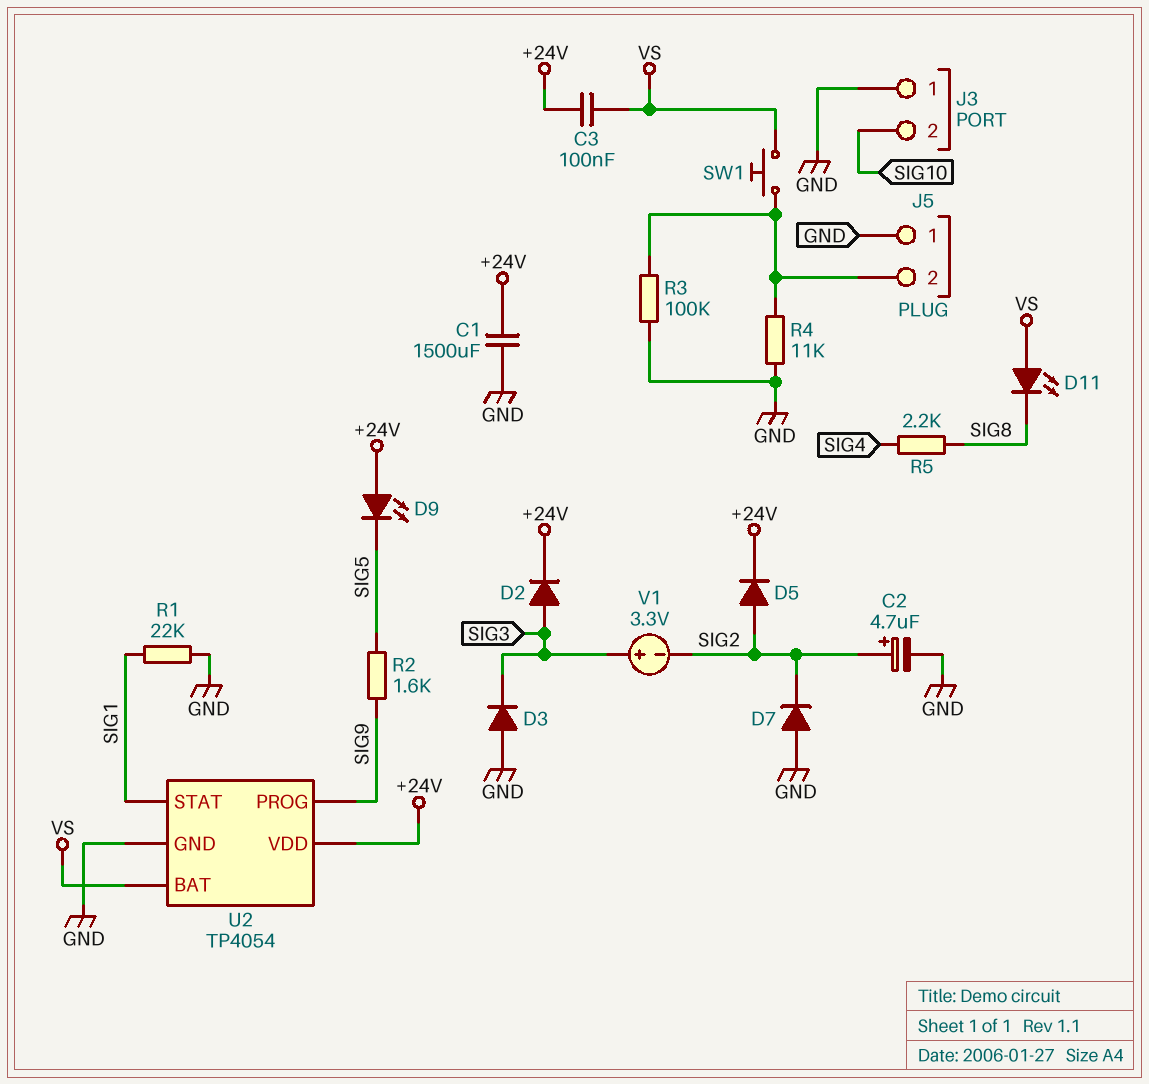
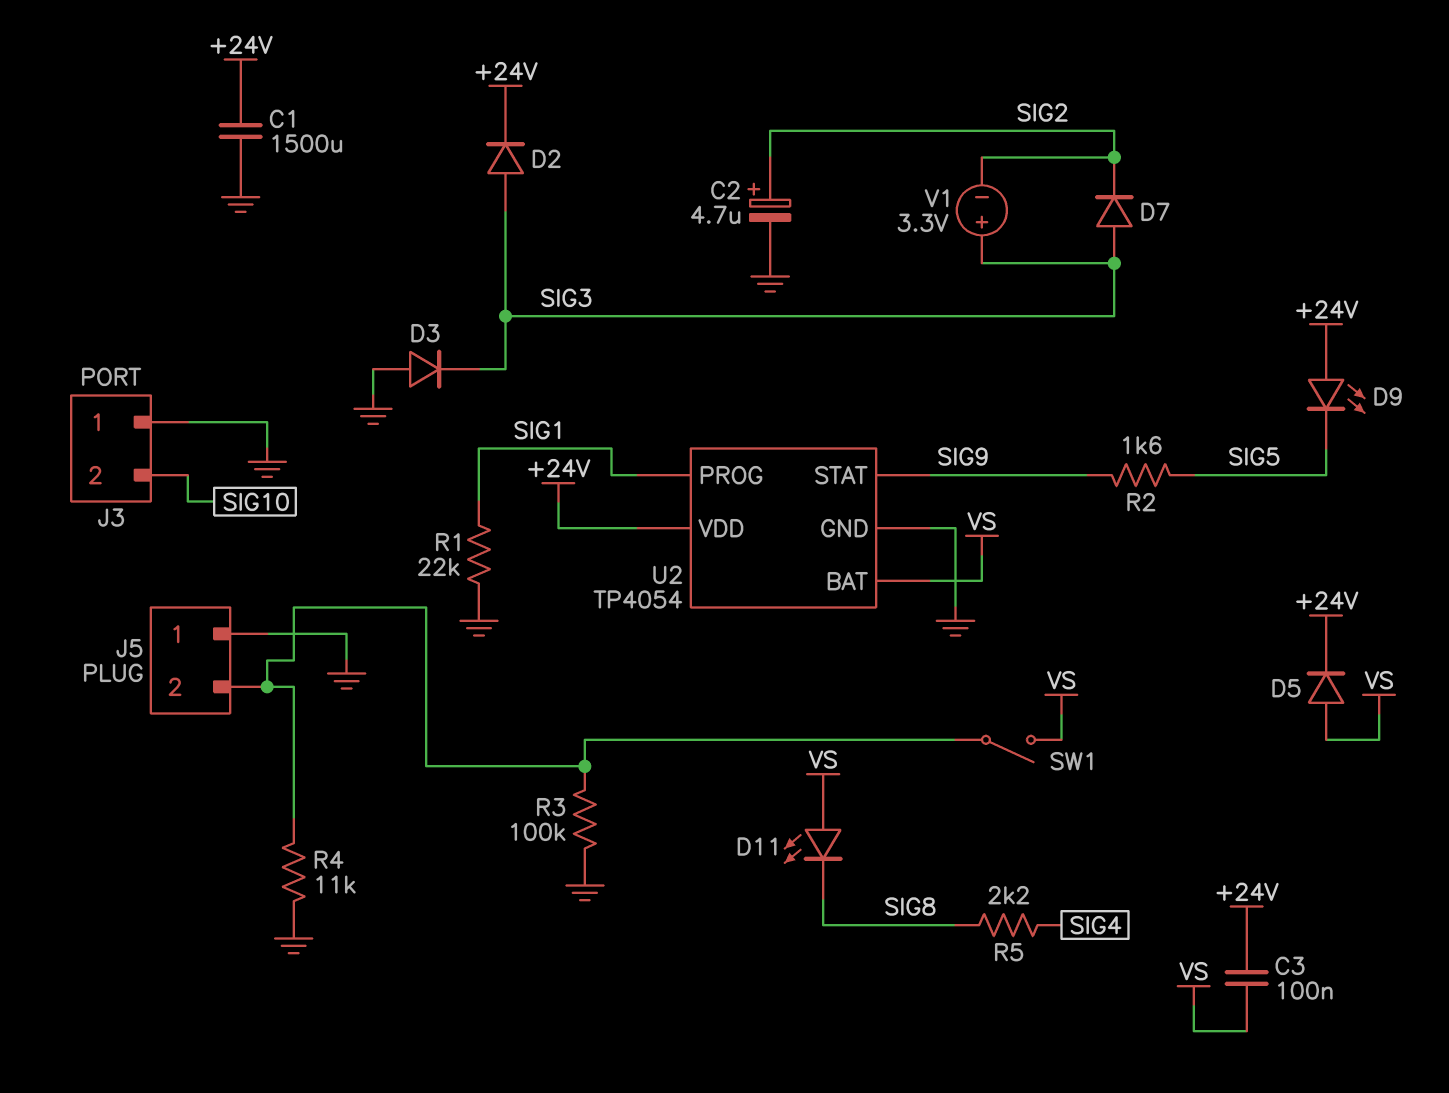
D5: diode (A SIG2, K +24V) -> diode (A VS, K +24V)
D7: diode (A GND, K SIG2) -> diode (A SIG3, K SIG2)
SW1: button (J5/2, VS) -> switch (J5/2, VS)
U2 pin PROG: SIG9 -> SIG1
U2 pin STAT: SIG1 -> SIG9

